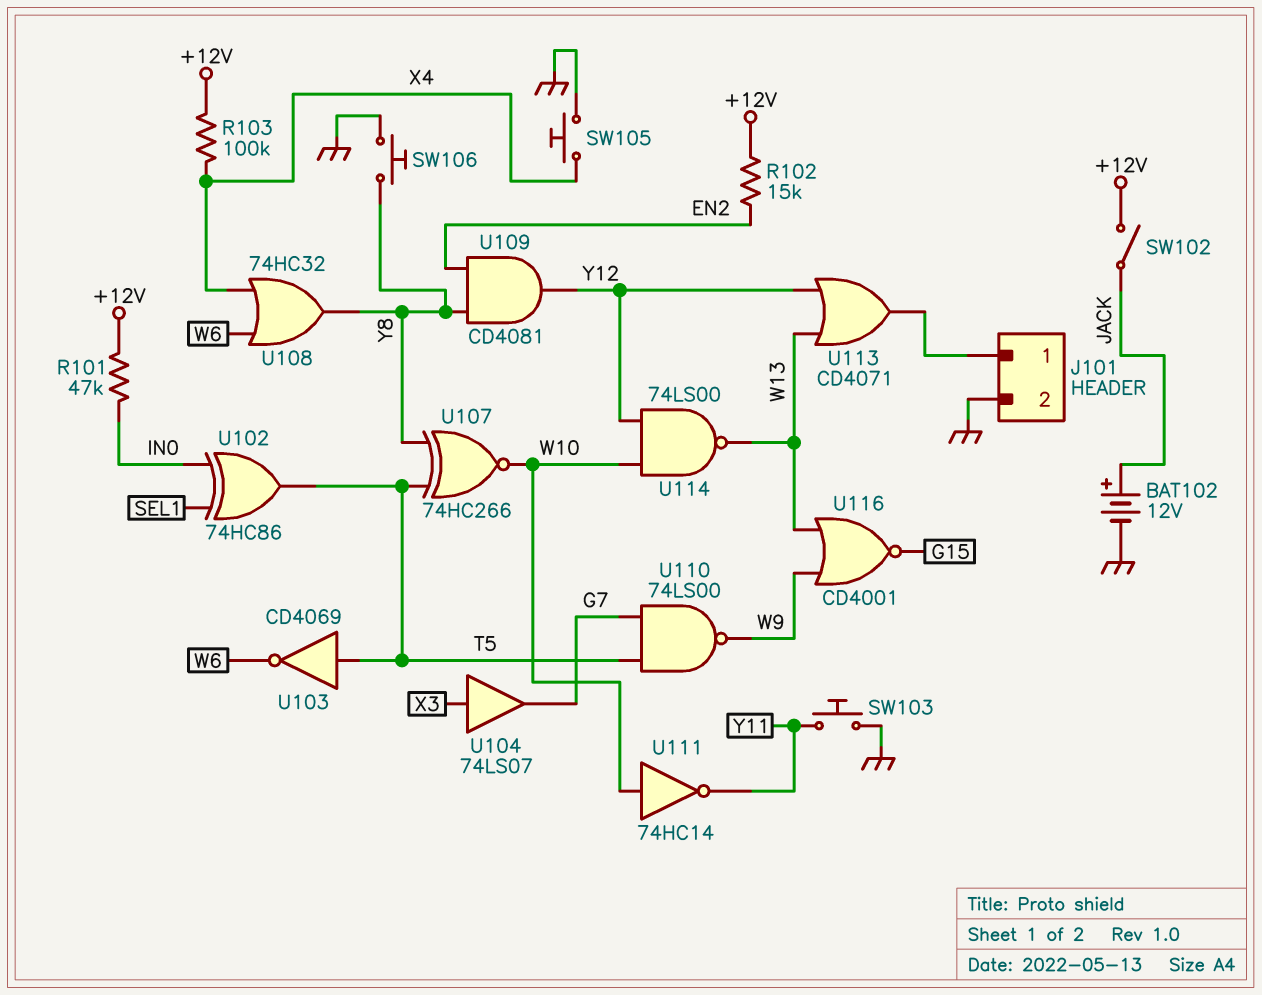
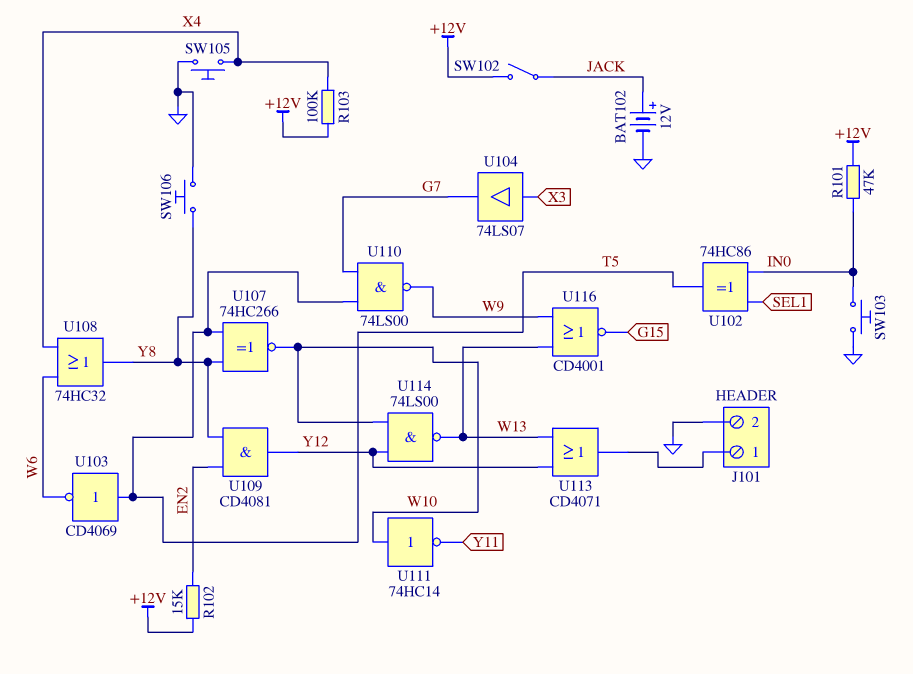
SW103: button (GND, Y11) -> button (GND, IN0)

